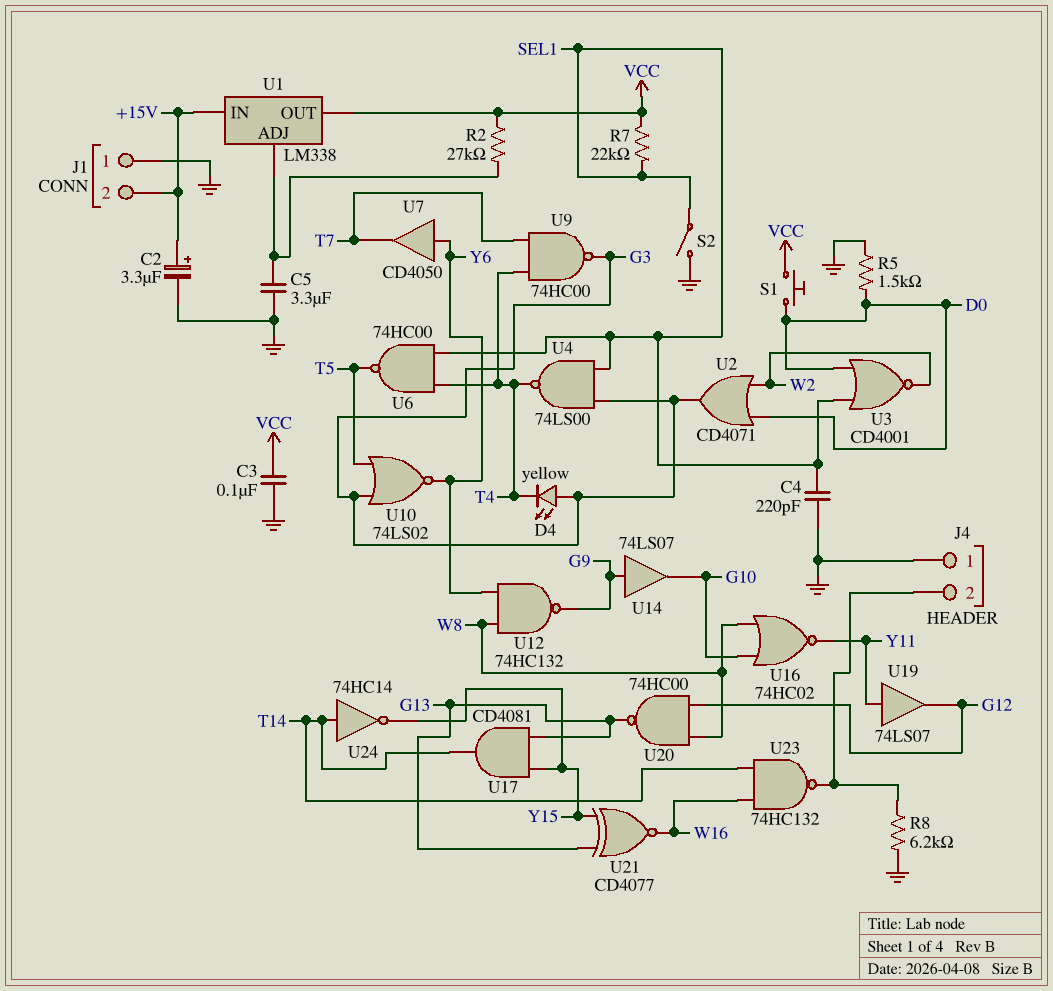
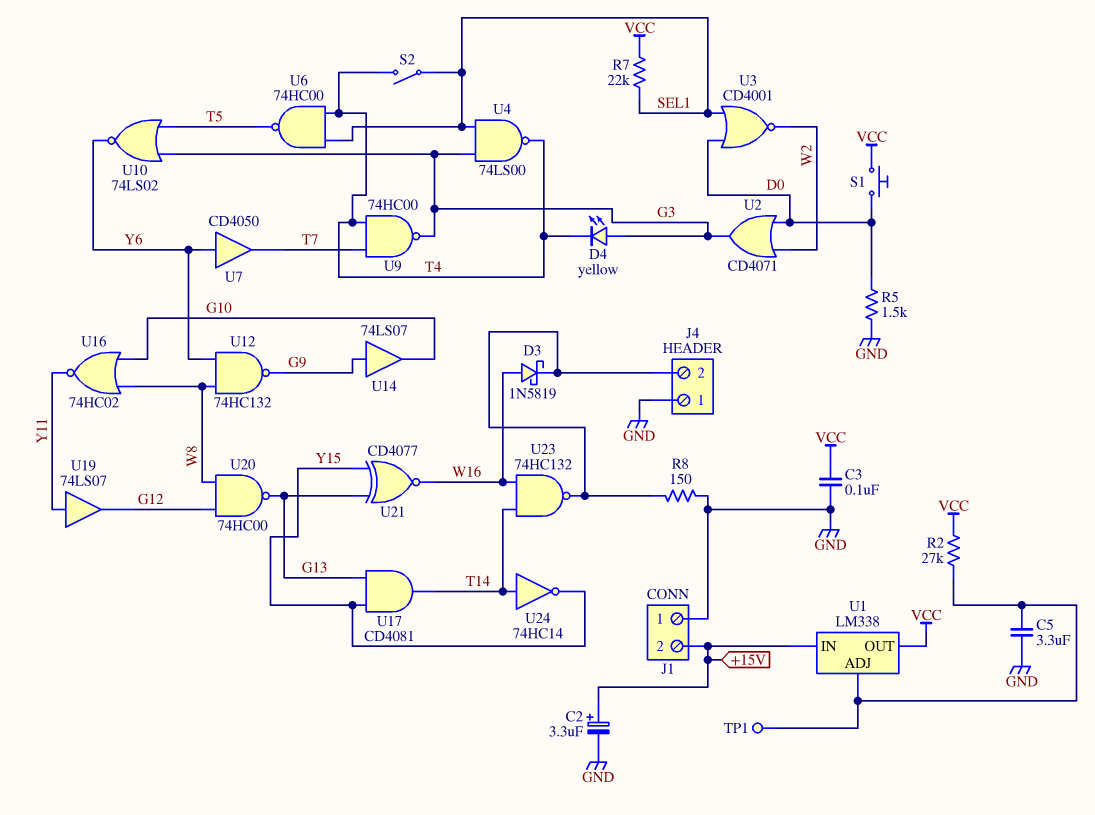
C4: 220pF (GND, SEL1) -> none
D3: none -> schottky 1N5819 (A W16, K J4/2)
R8: 6.2k (GND, J4/2) -> 150 (GND, J4/2)
S2: switch (GND, SEL1) -> switch (SEL1, T4)
TP1: none -> test point (U1/ADJ)

